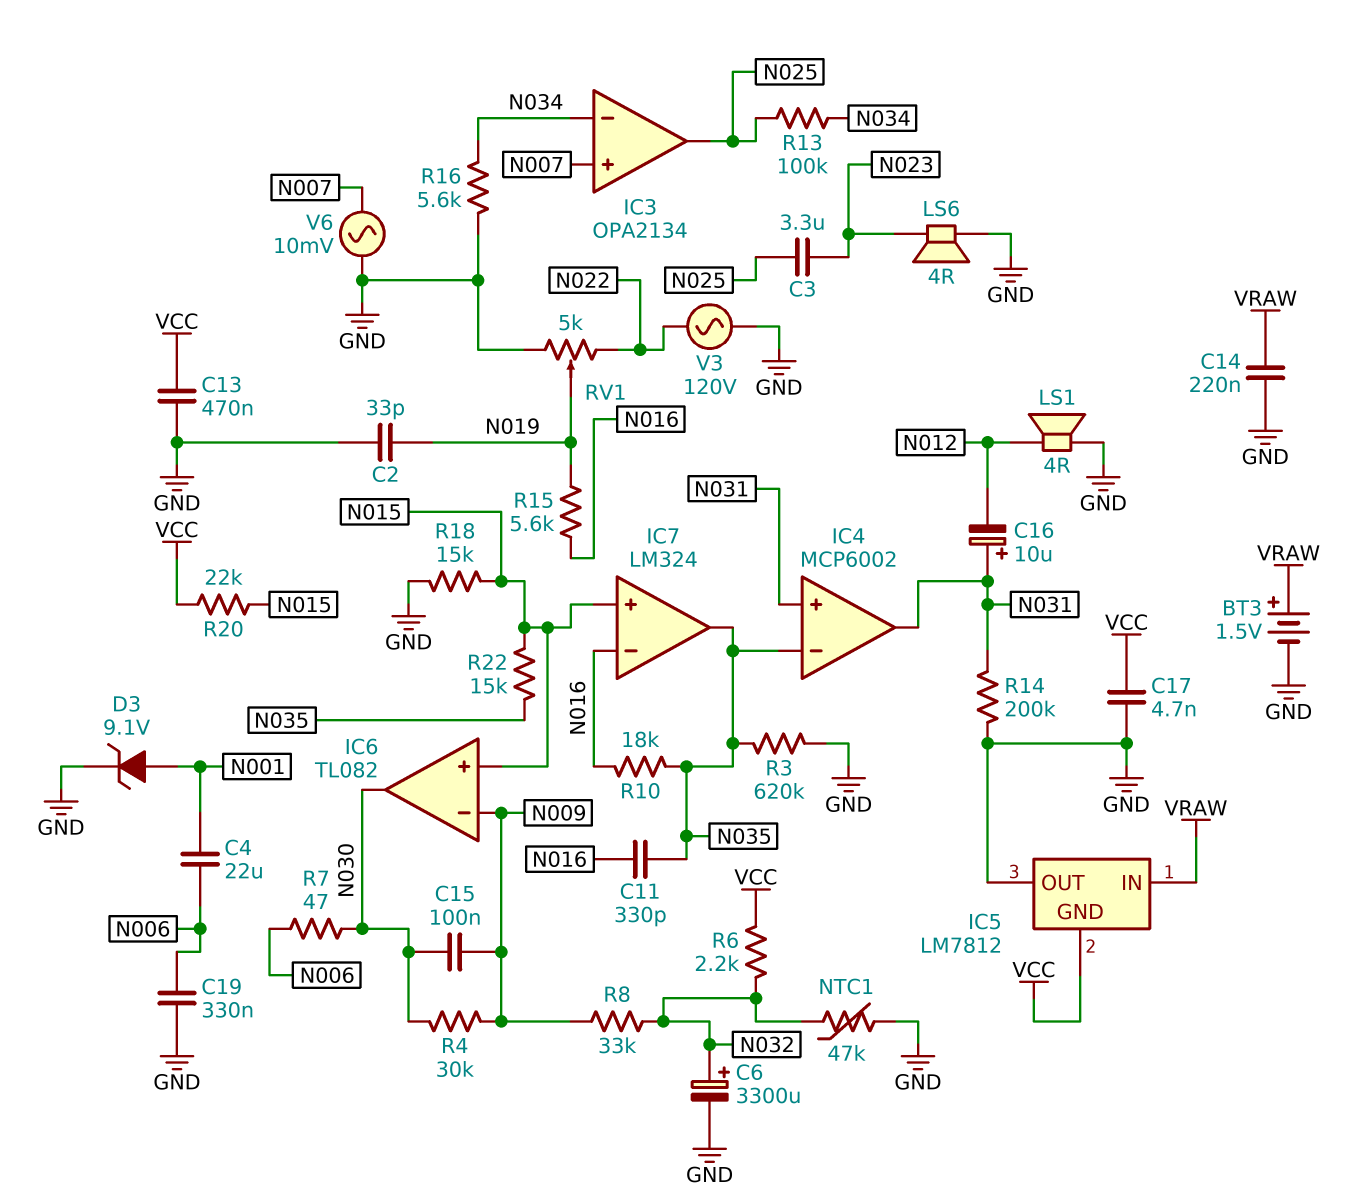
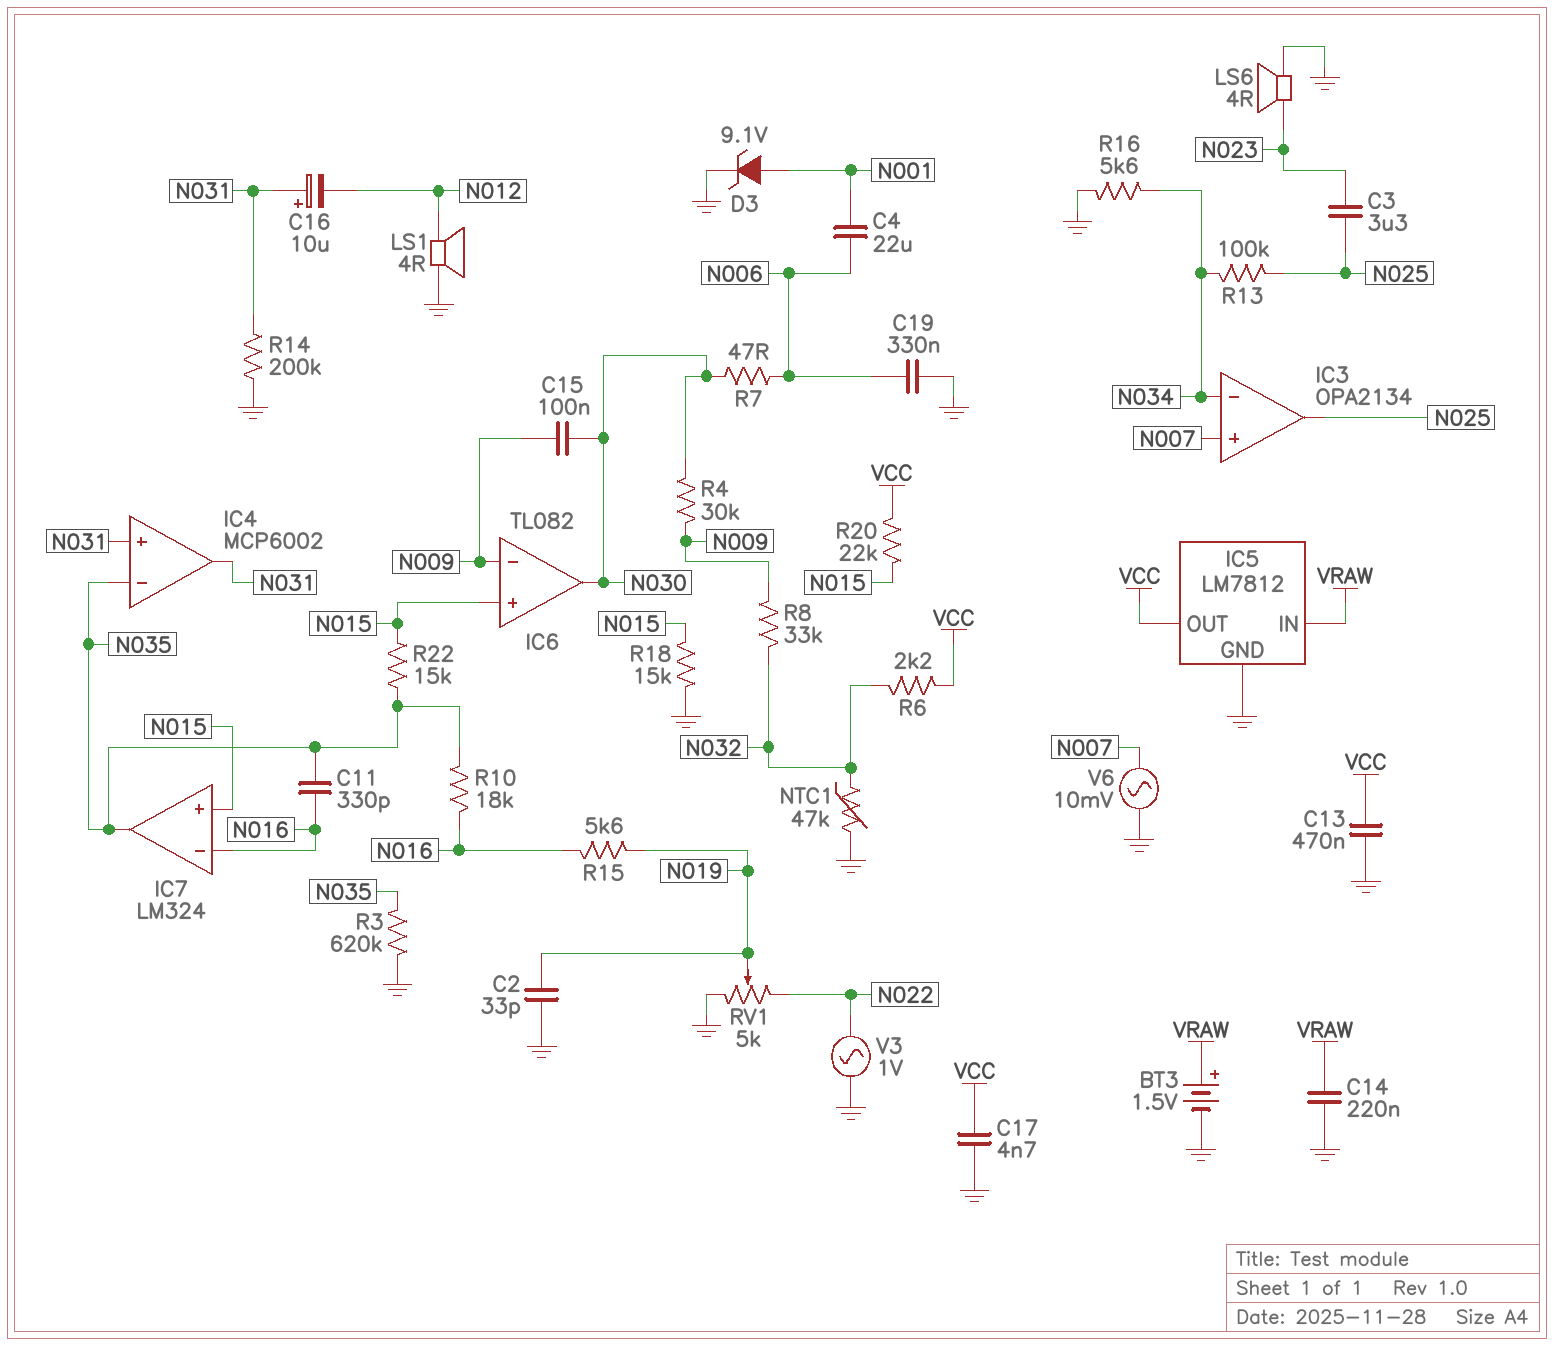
C6: 3300uF (plus N032, minus GND) -> none
IC5 pin GND: VCC -> GND
IC5 pin OUT: GND -> VCC
V3: AC 120V (GND, N022) -> AC 1V (GND, N022)

